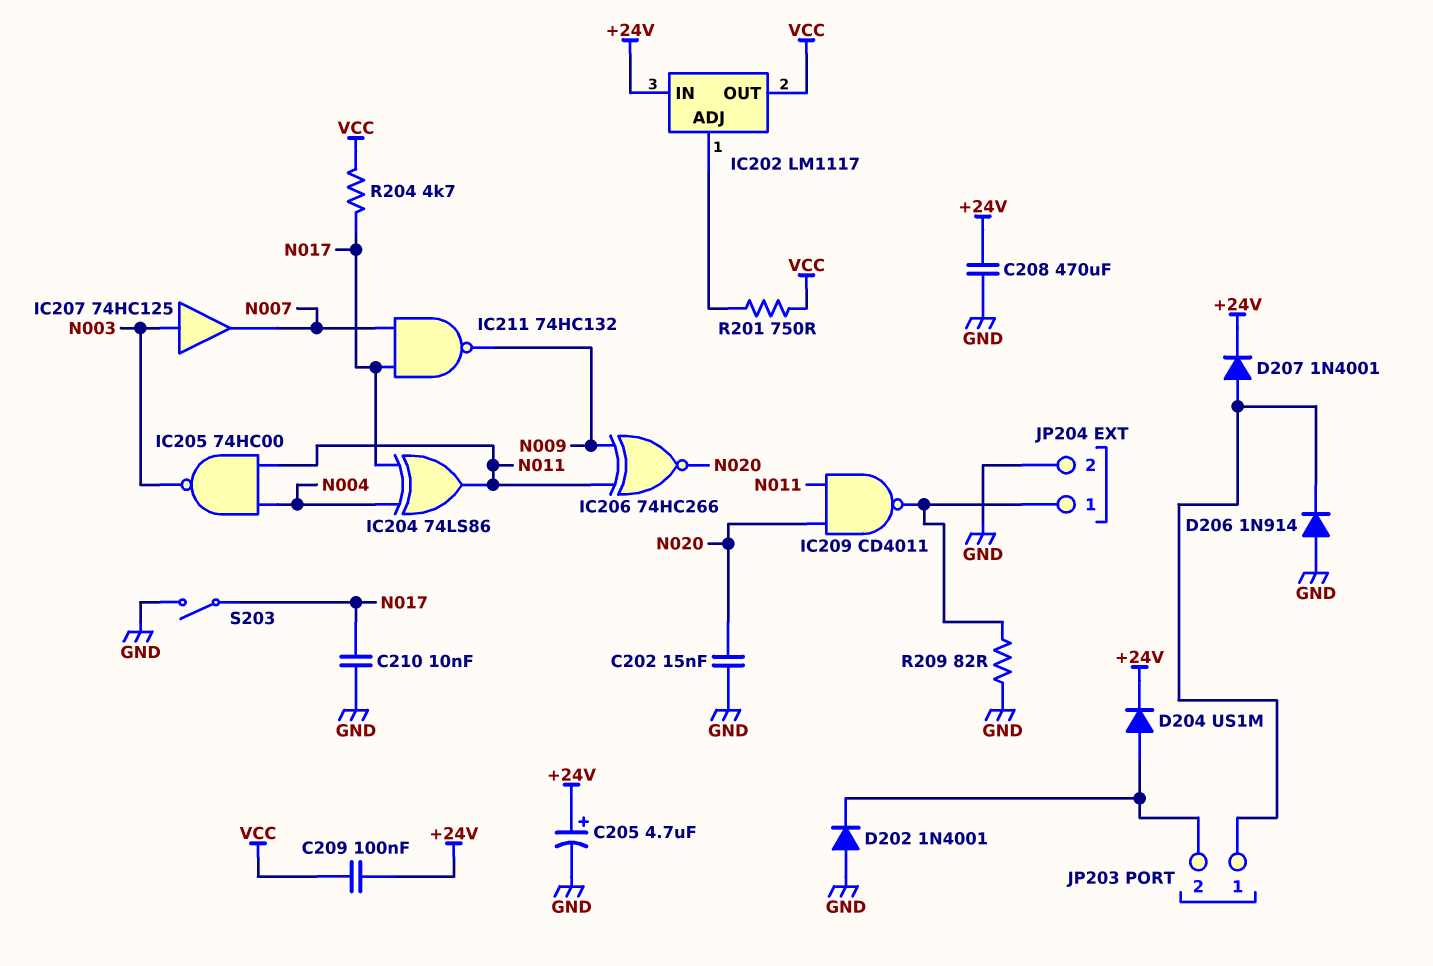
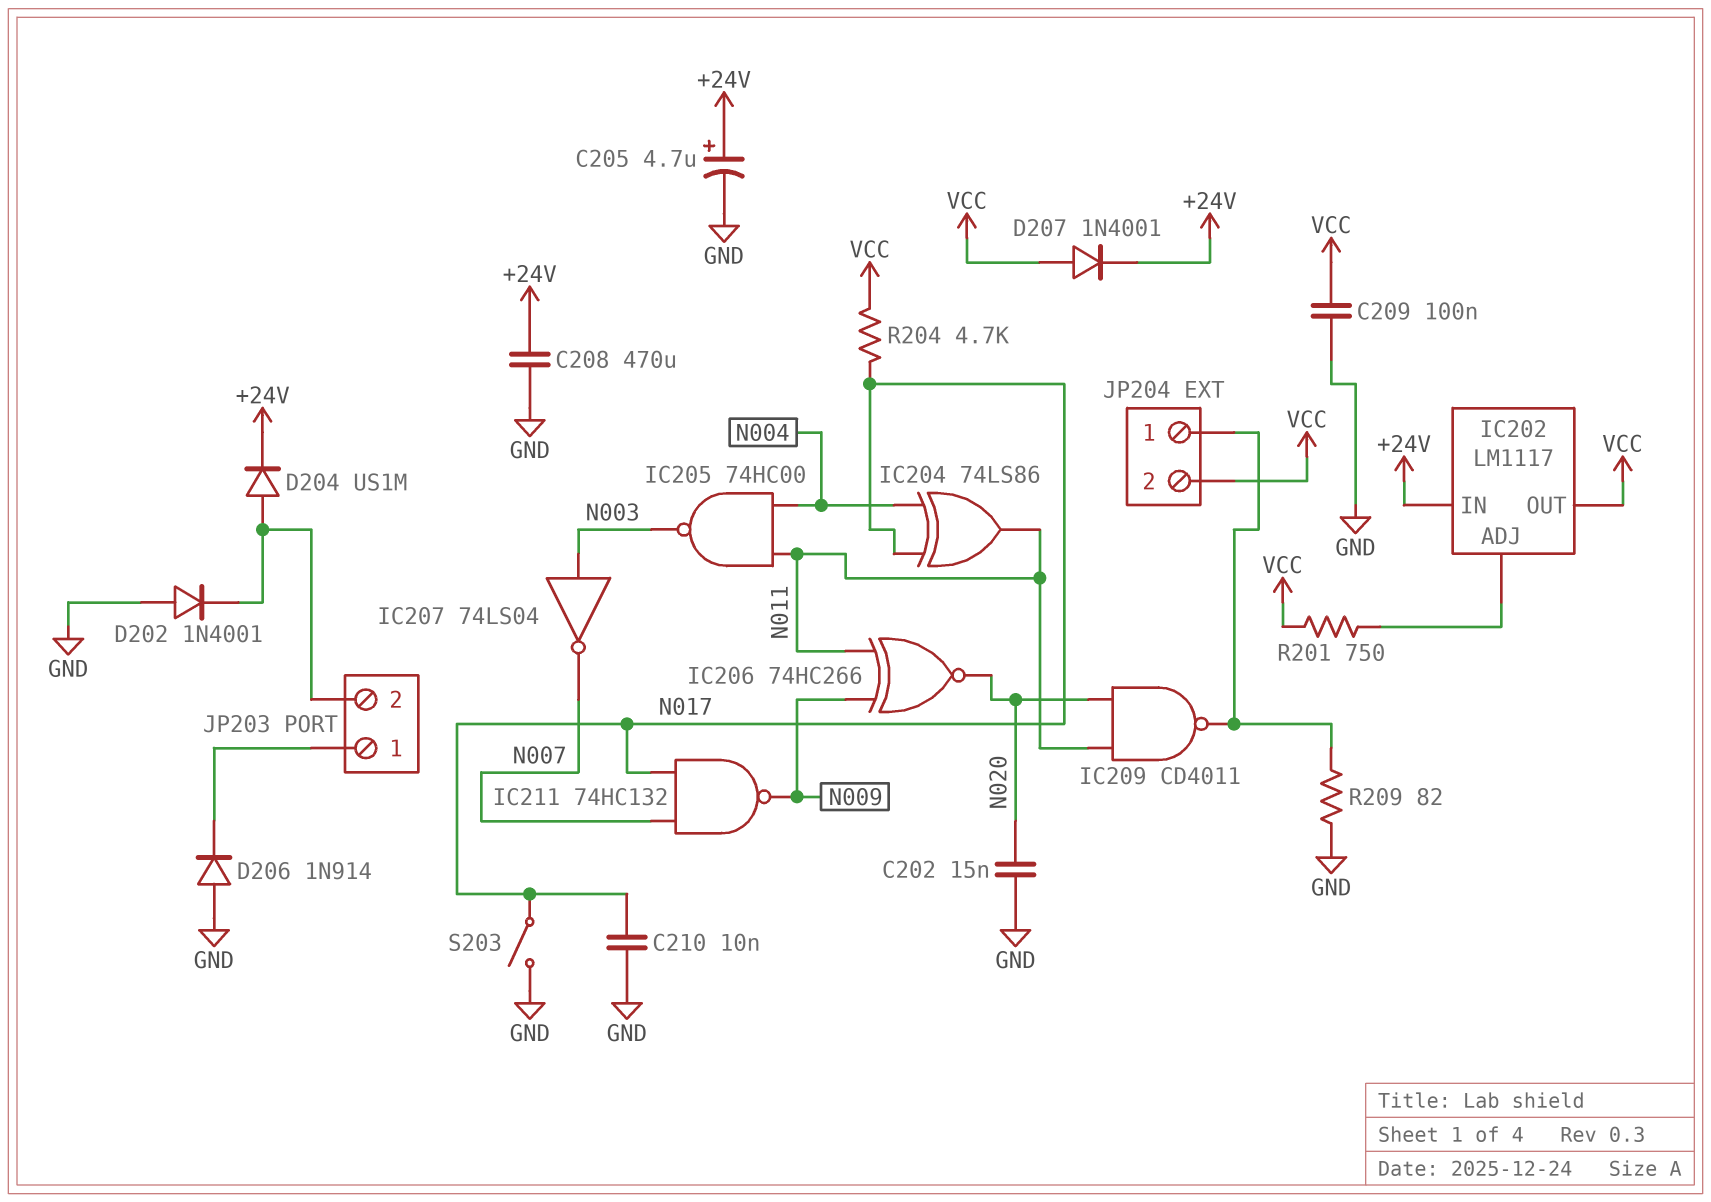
C209: 100nF (+24V, VCC) -> 100nF (GND, VCC)
D207: diode 1N4001 (A JP203/1, K +24V) -> diode 1N4001 (A VCC, K +24V)
IC207: buffer 74HC125 (in N003, out N007) -> NOT 74LS04 (in N003, out N007)
JP204 pin 2: GND -> VCC

